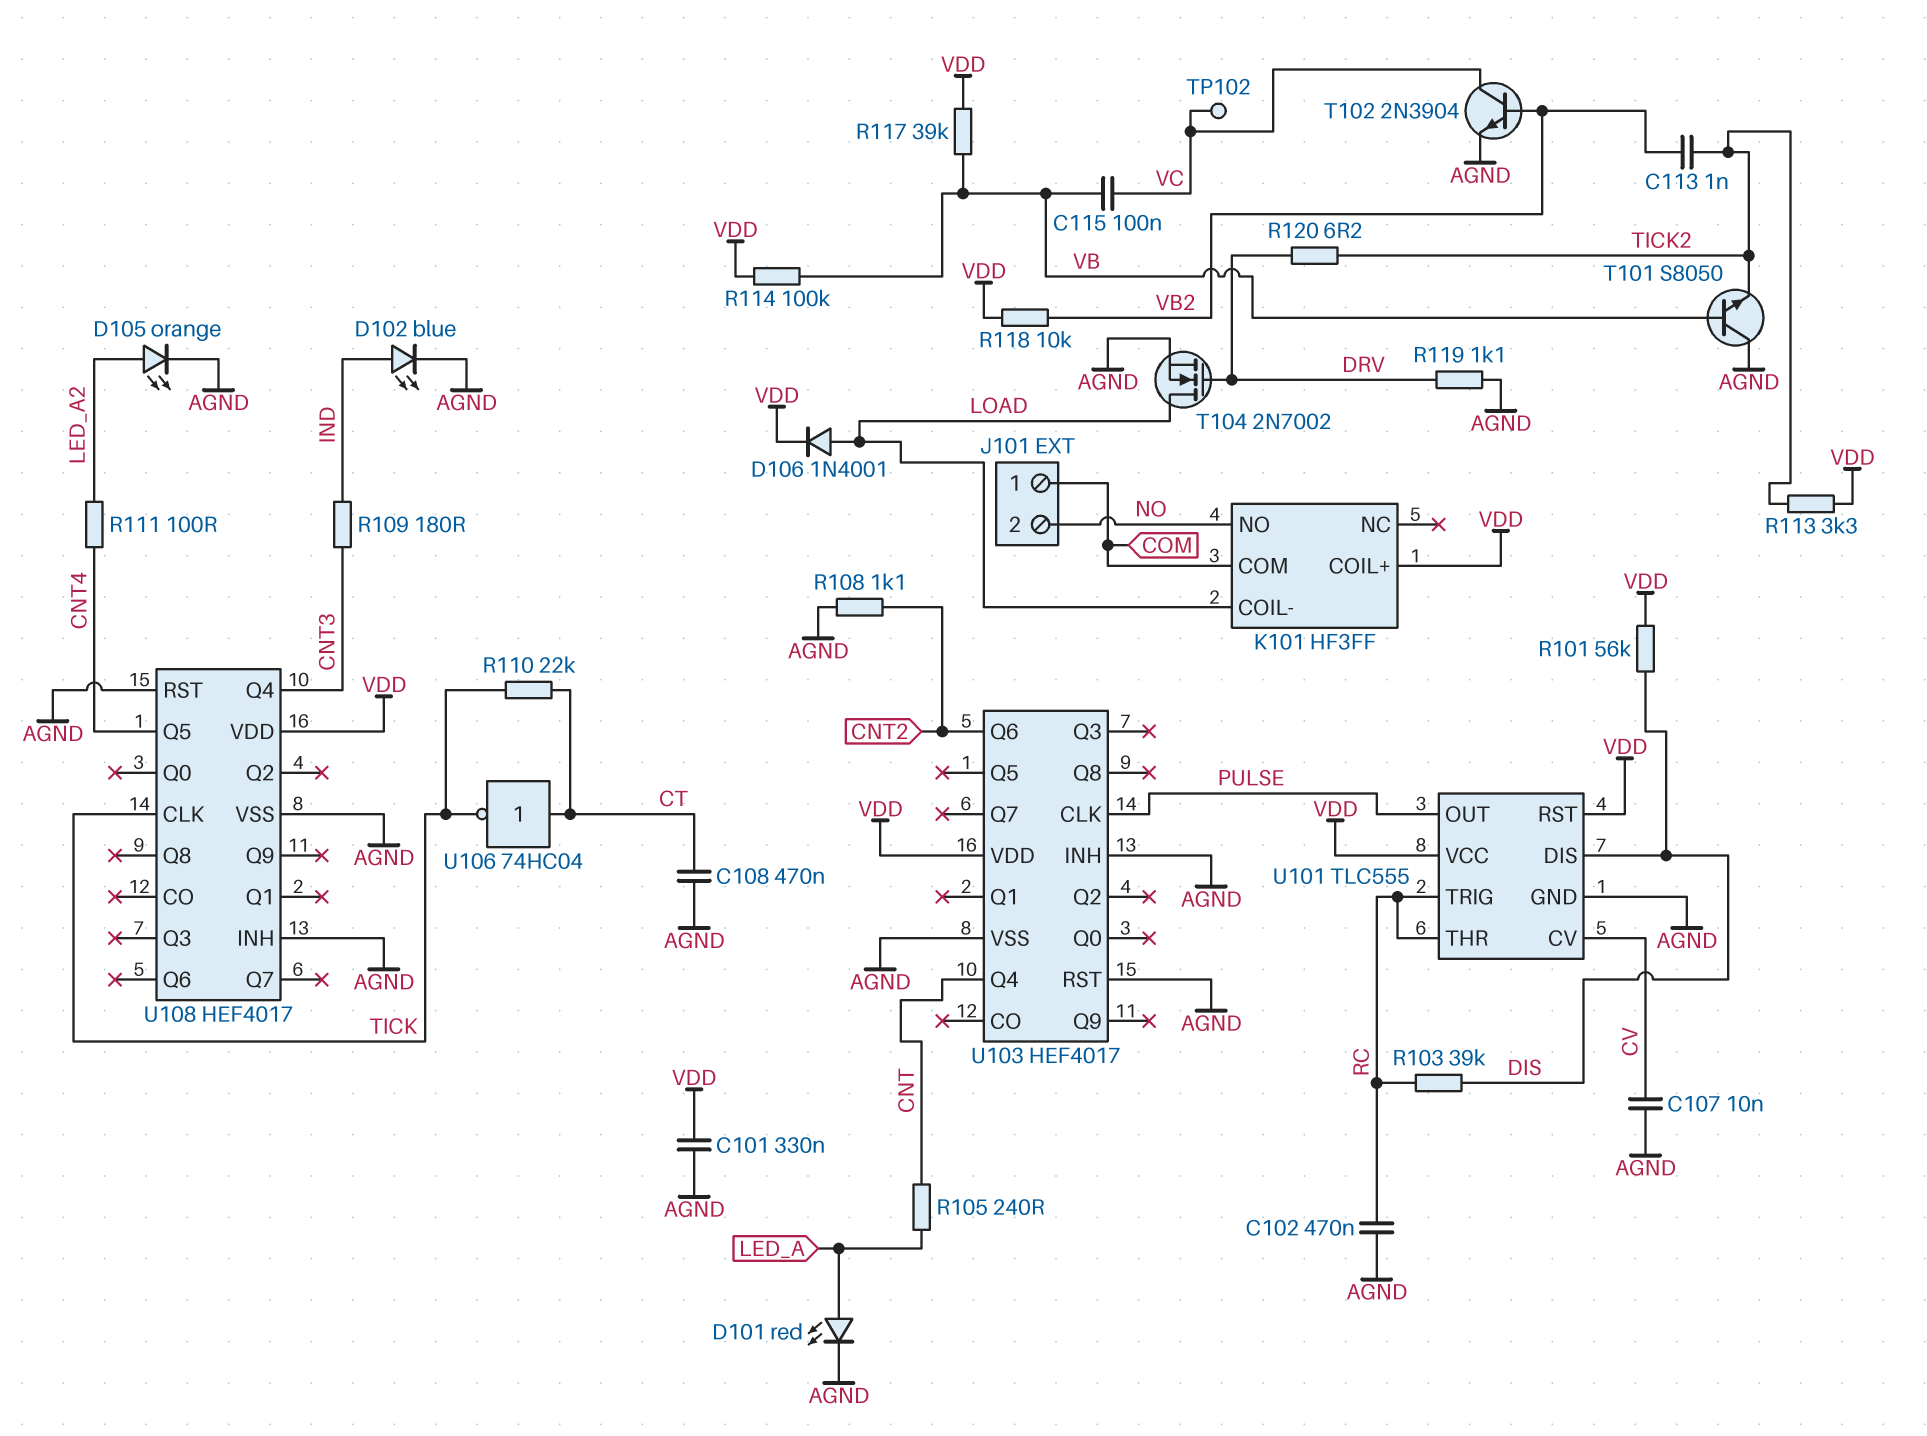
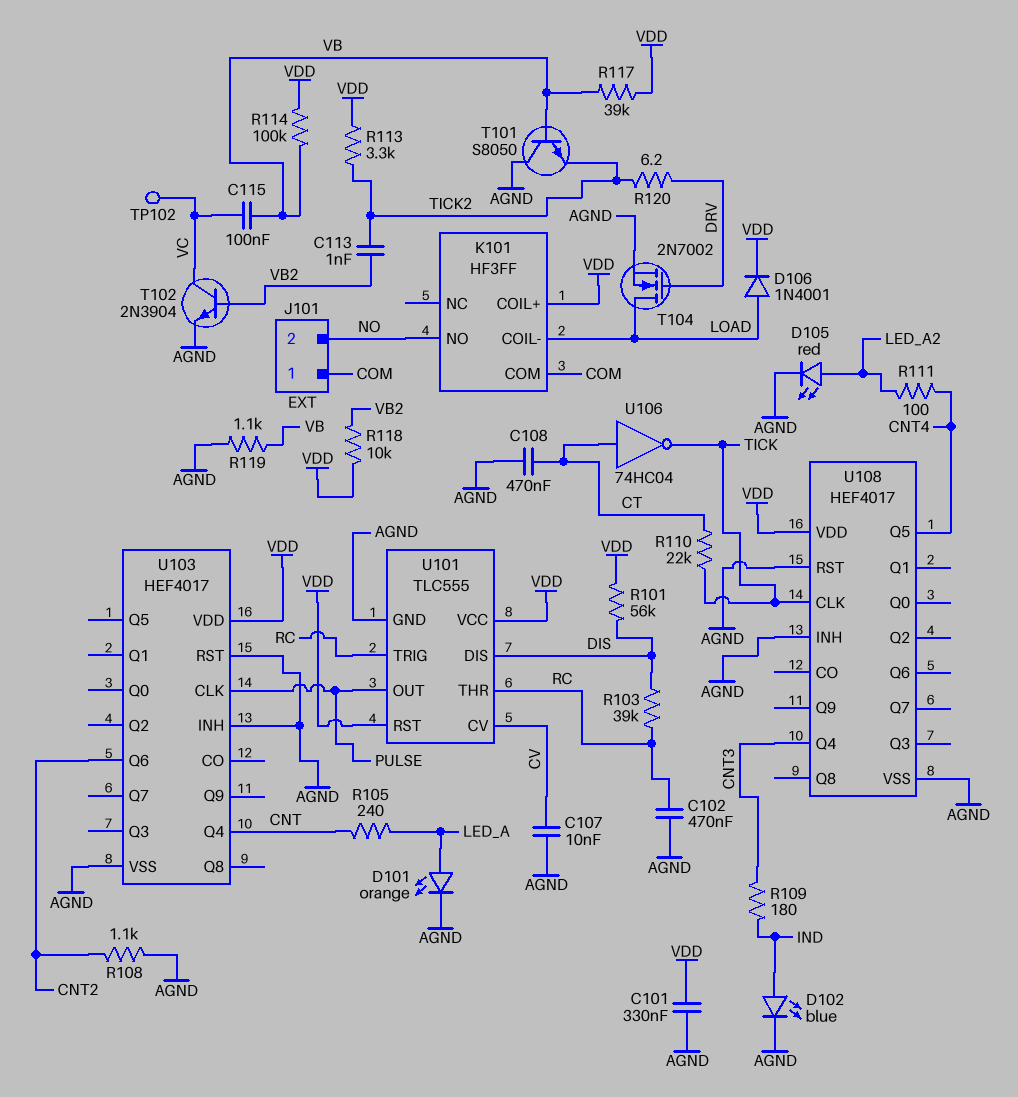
D101: LED red (A LED_A, K AGND) -> LED orange (A LED_A, K AGND)
D105: LED orange (A LED_A2, K AGND) -> LED red (A LED_A2, K AGND)
R119: 1.1k (AGND, DRV) -> 1.1k (AGND, VB)

